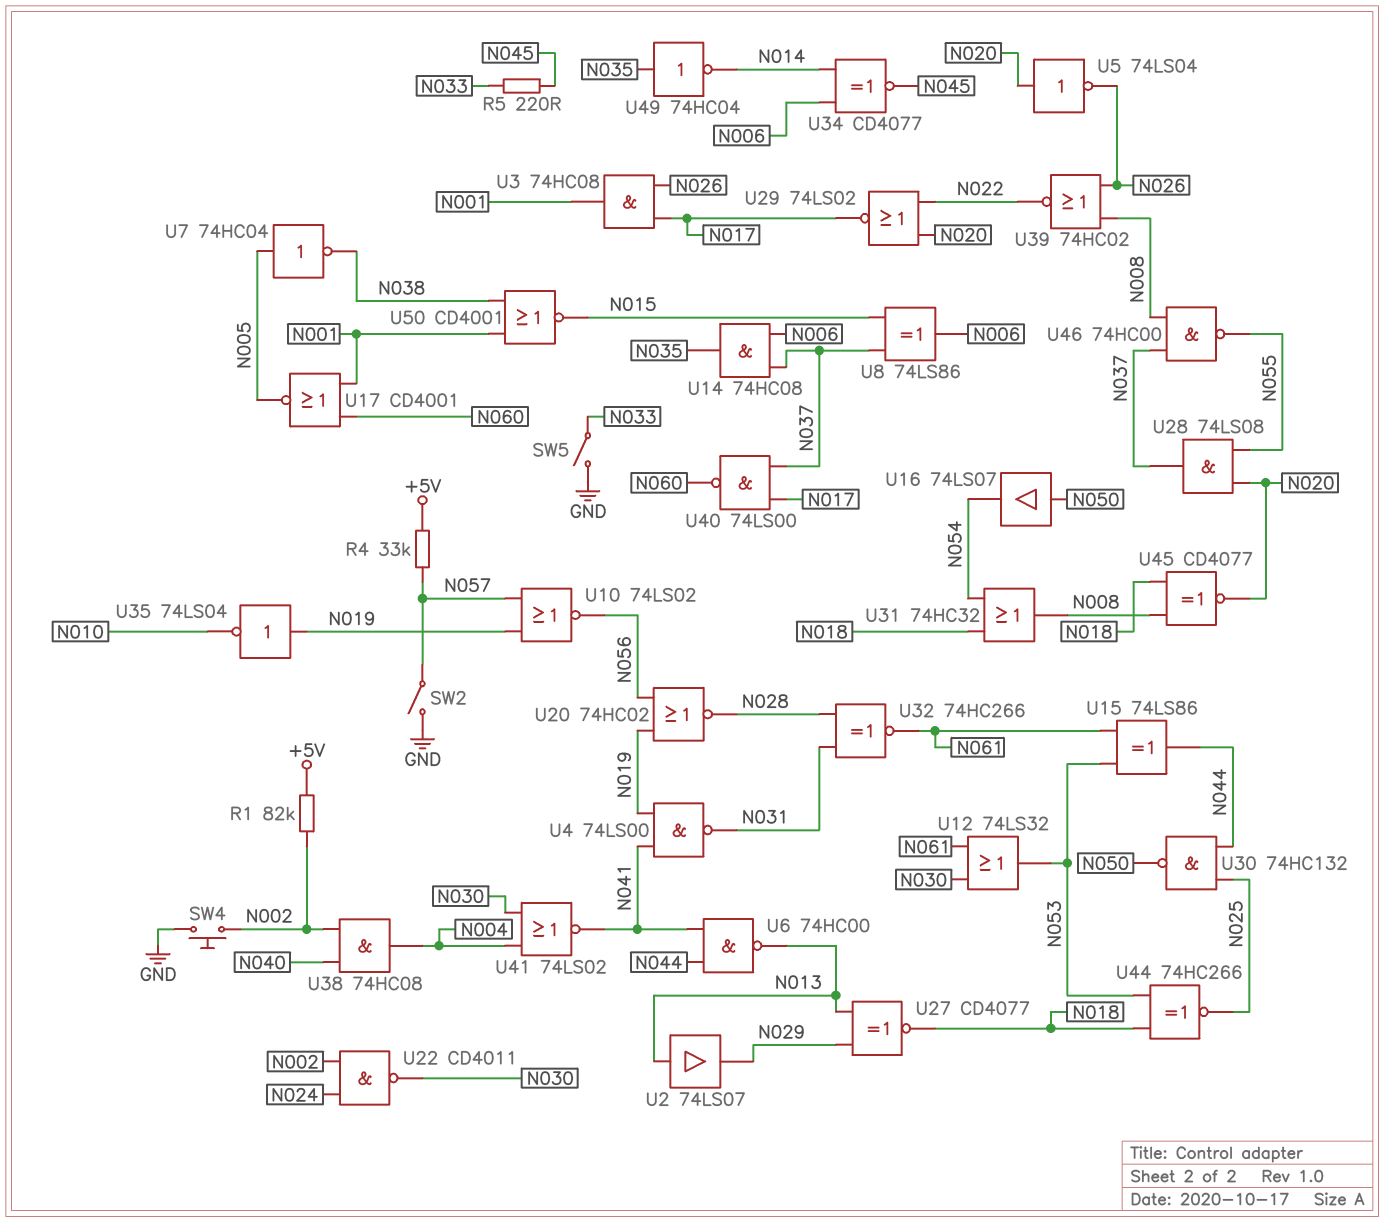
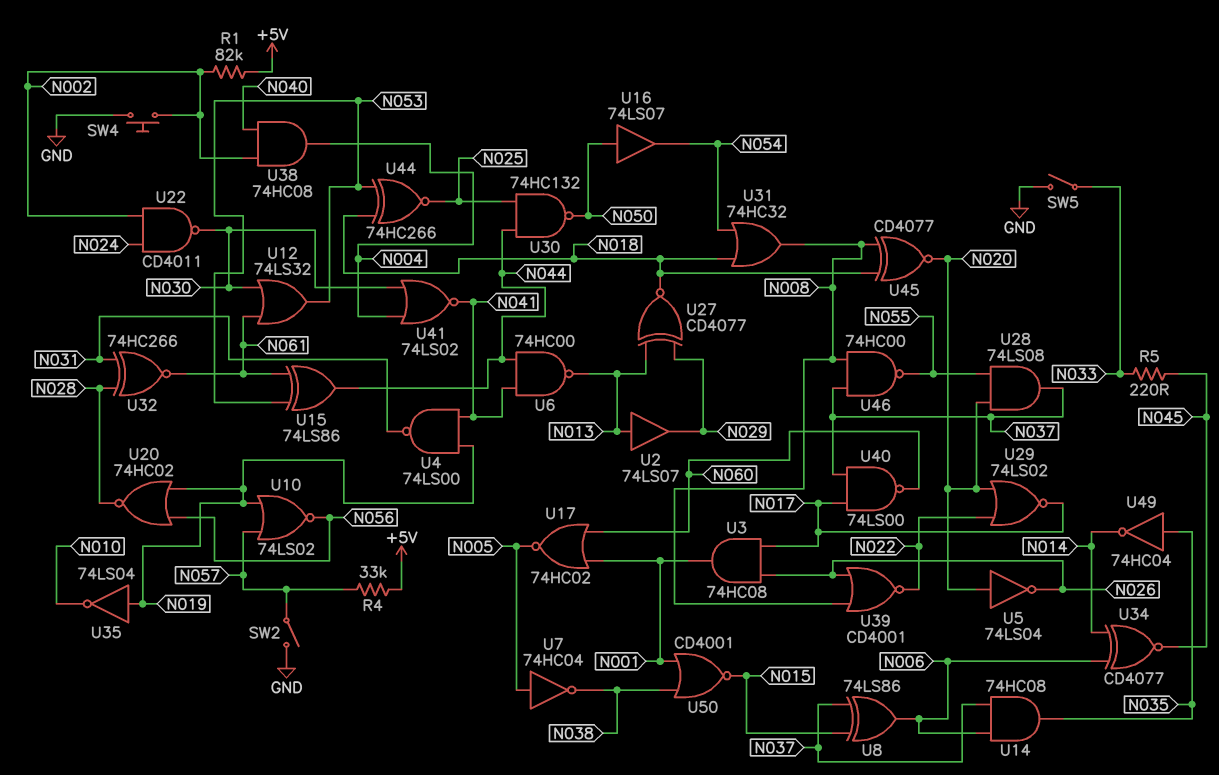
U17: NOR CD4001 (in N001, in N060, out N005) -> NOR 74HC02 (in N001, in N060, out N005)
U39: NOR 74HC02 (in N008, in N026, out N022) -> NOR CD4001 (in N008, in N026, out N022)

